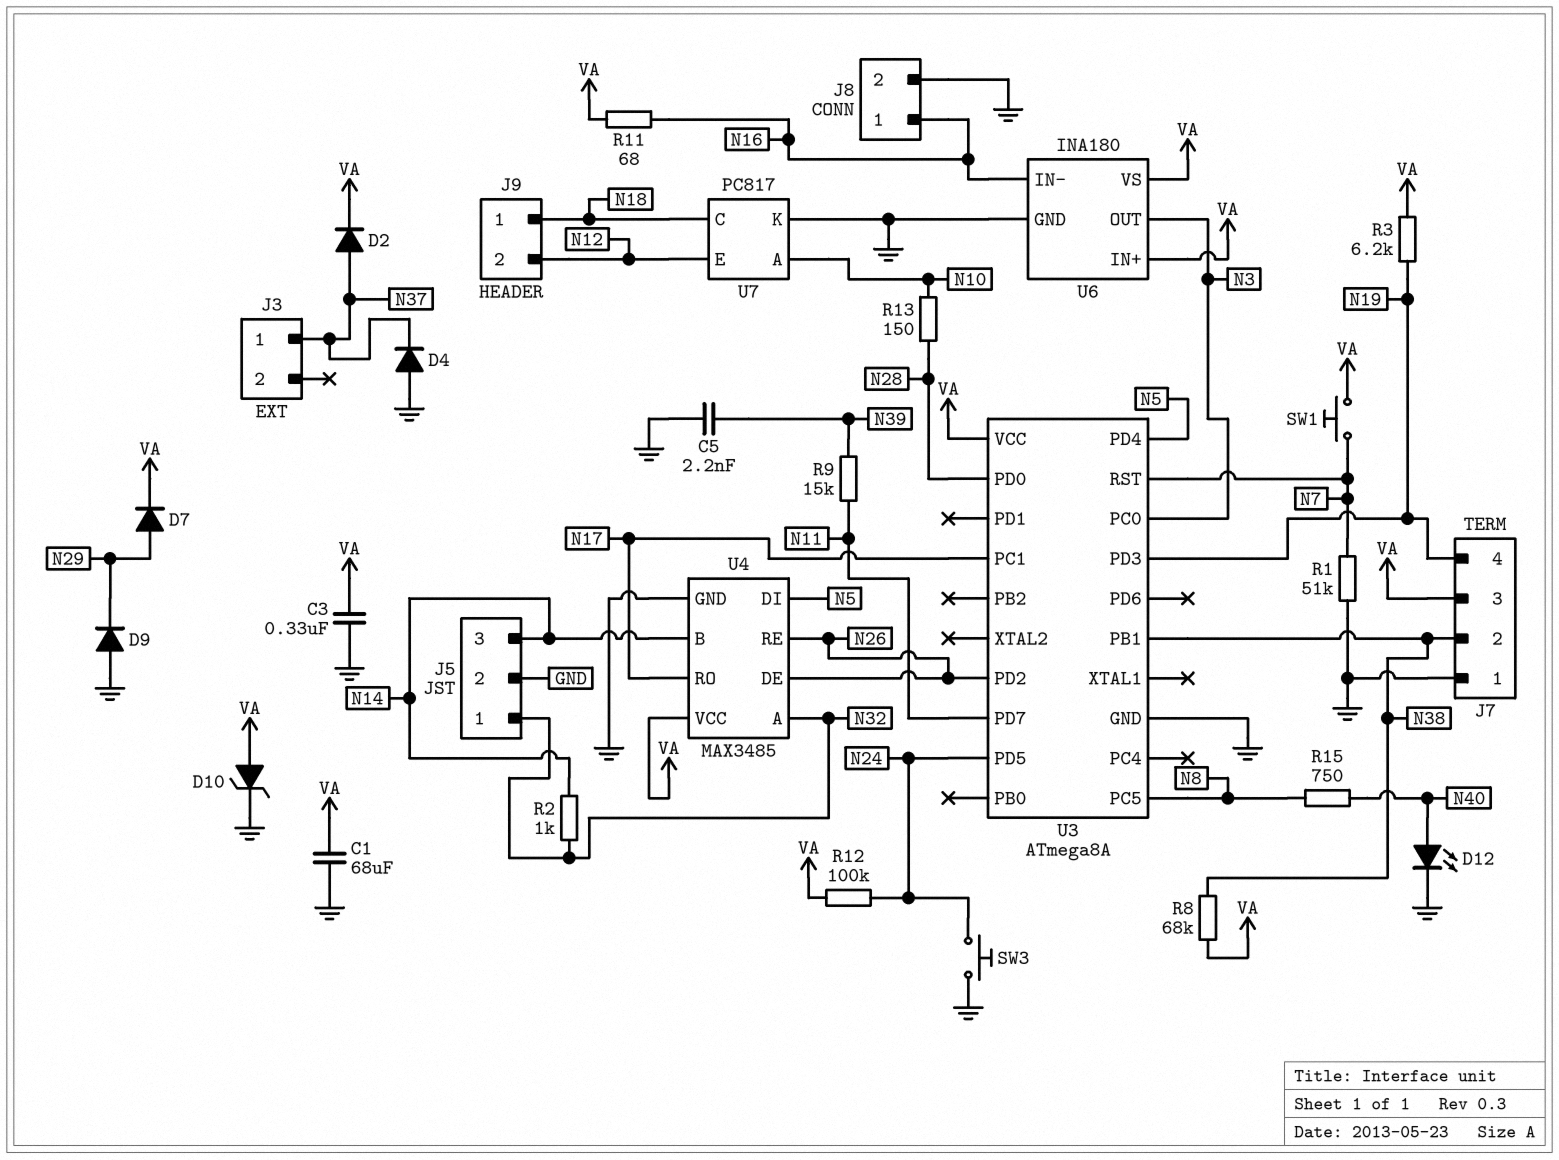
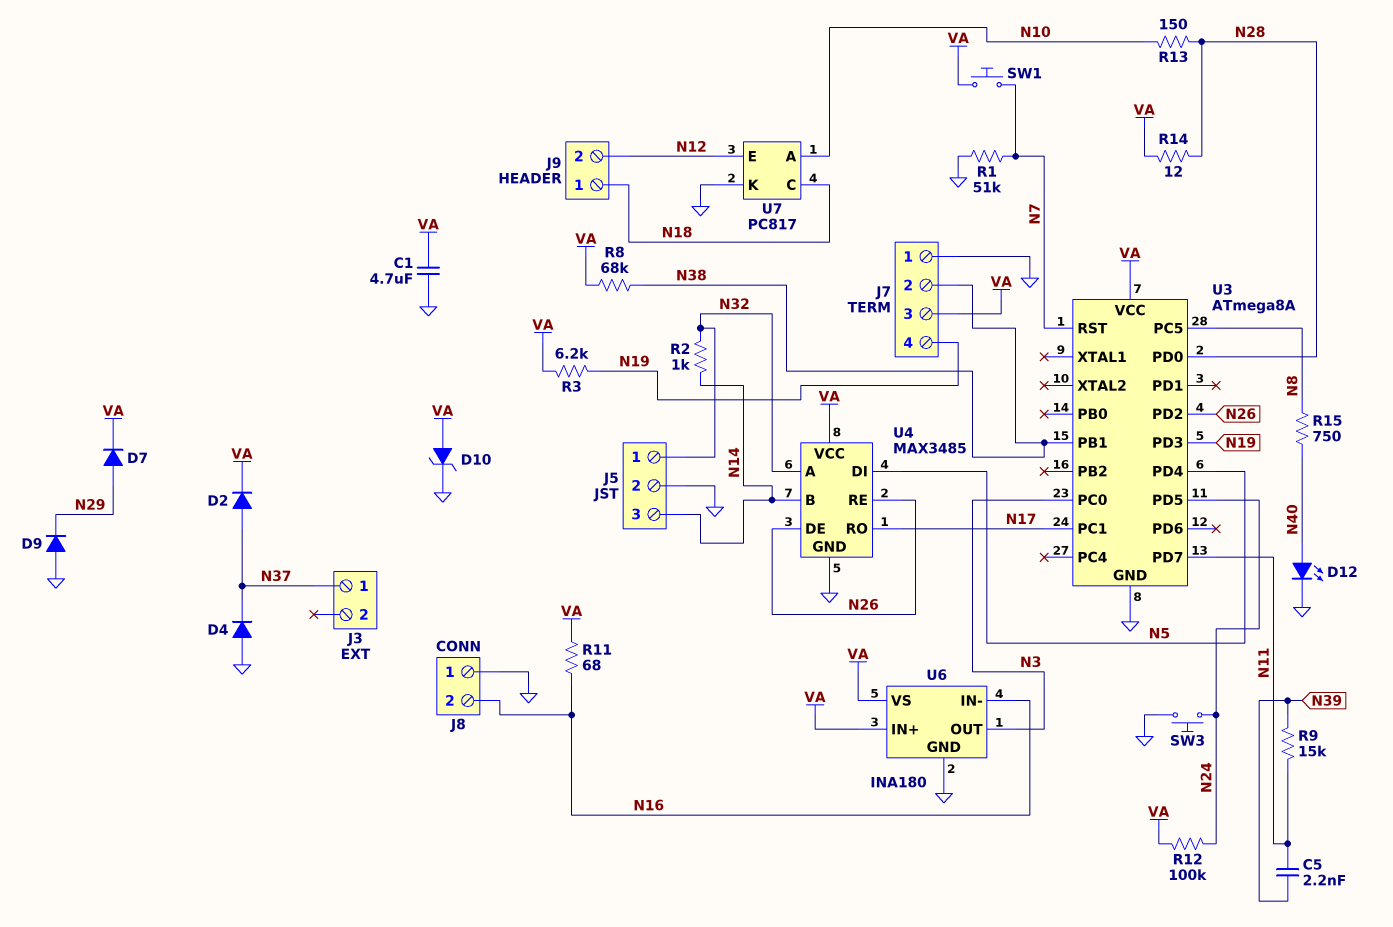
C1: 68uF (GND, VA) -> 4.7uF (GND, VA)
C3: 330nF (GND, VA) -> none
C5: 2.2nF (GND, N39) -> 2.2nF (N11, N39)
J8 pin 1: N16 -> GND
J8 pin 2: GND -> N16
R14: none -> 12 (N28, VA)

